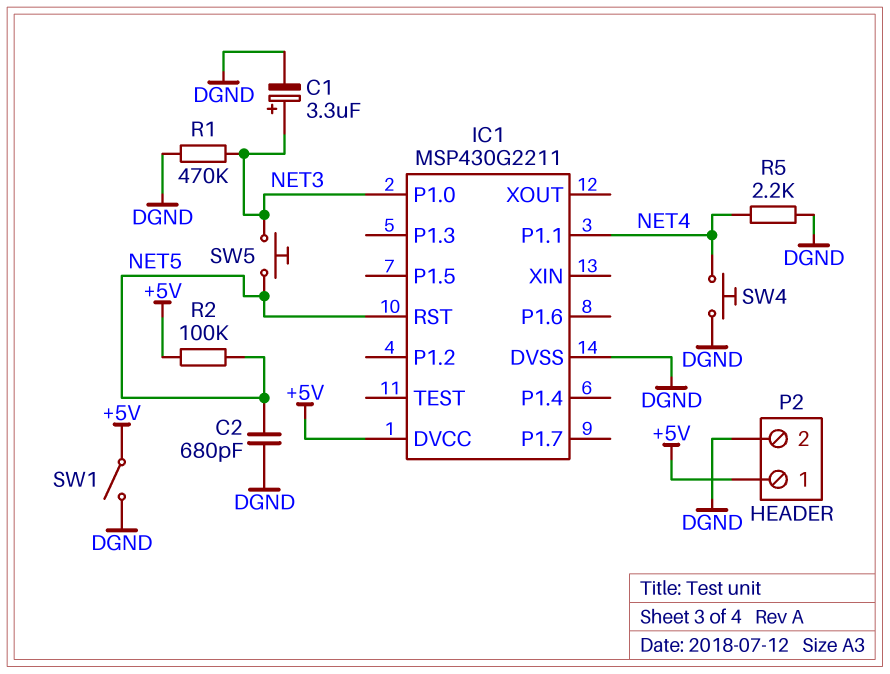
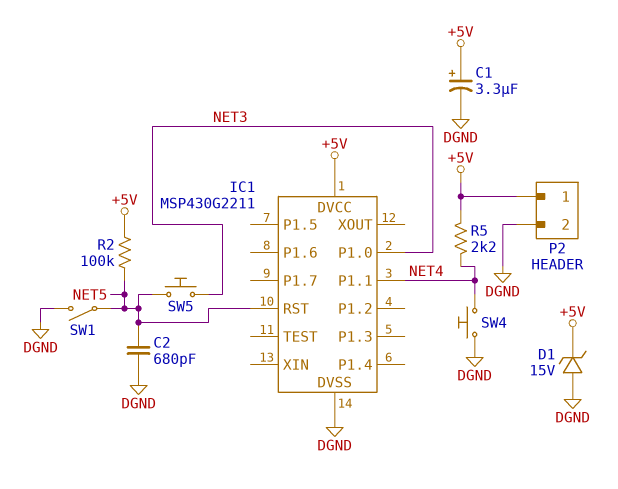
C1: 3.3uF (plus NET3, minus DGND) -> 3.3uF (plus +5V, minus DGND)
D1: none -> zener 15V (A DGND, K +5V)
R1: 470k (DGND, NET3) -> none
R5: 2.2k (DGND, NET4) -> 2.2k (+5V, NET4)
SW1: switch (+5V, DGND) -> switch (DGND, NET5)

